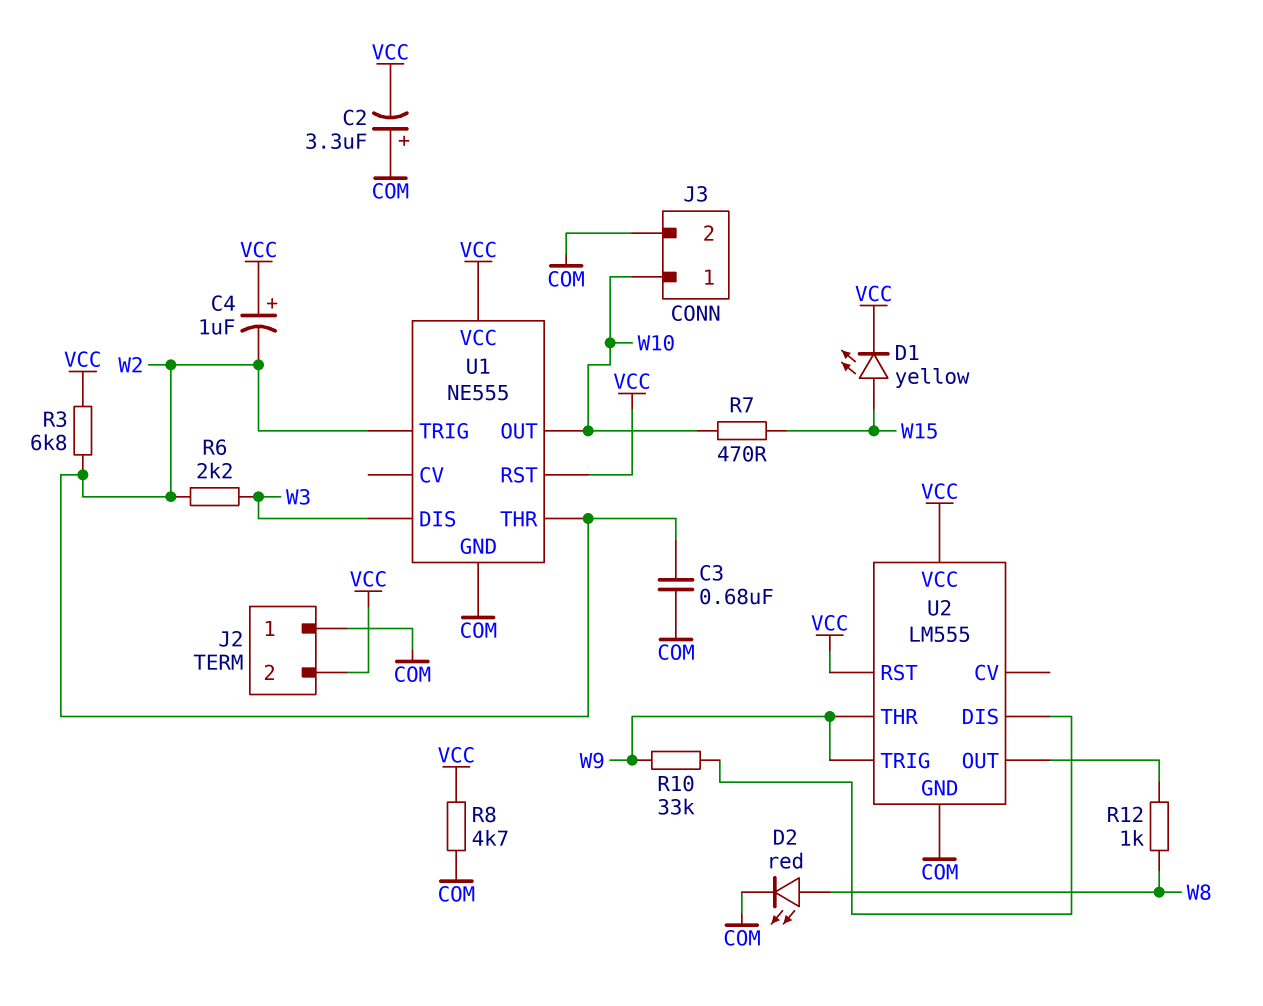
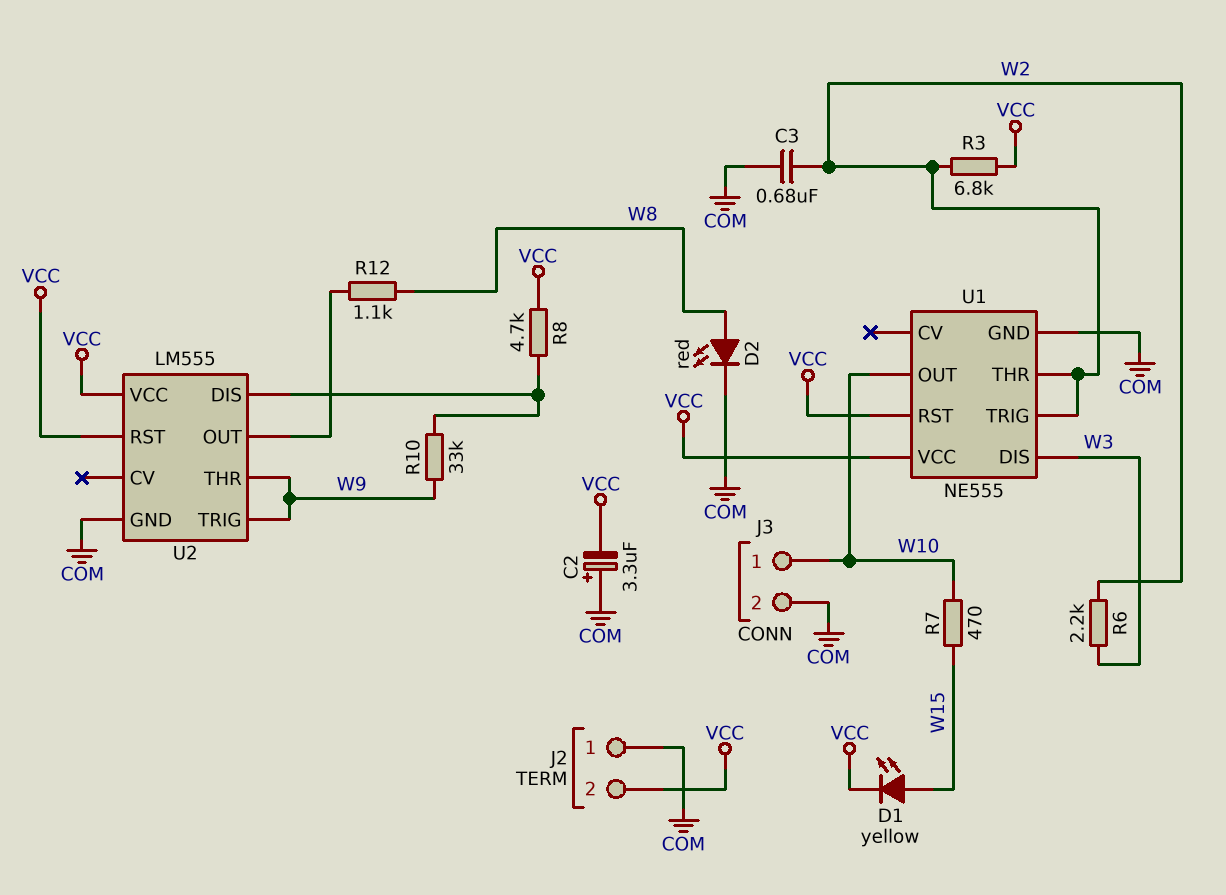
C4: 1uF (plus VCC, minus W2) -> none
R8: 4.7k (COM, VCC) -> 4.7k (U2/DIS, VCC)
R12: 1k (U2/OUT, W8) -> 1.1k (U2/OUT, W8)

